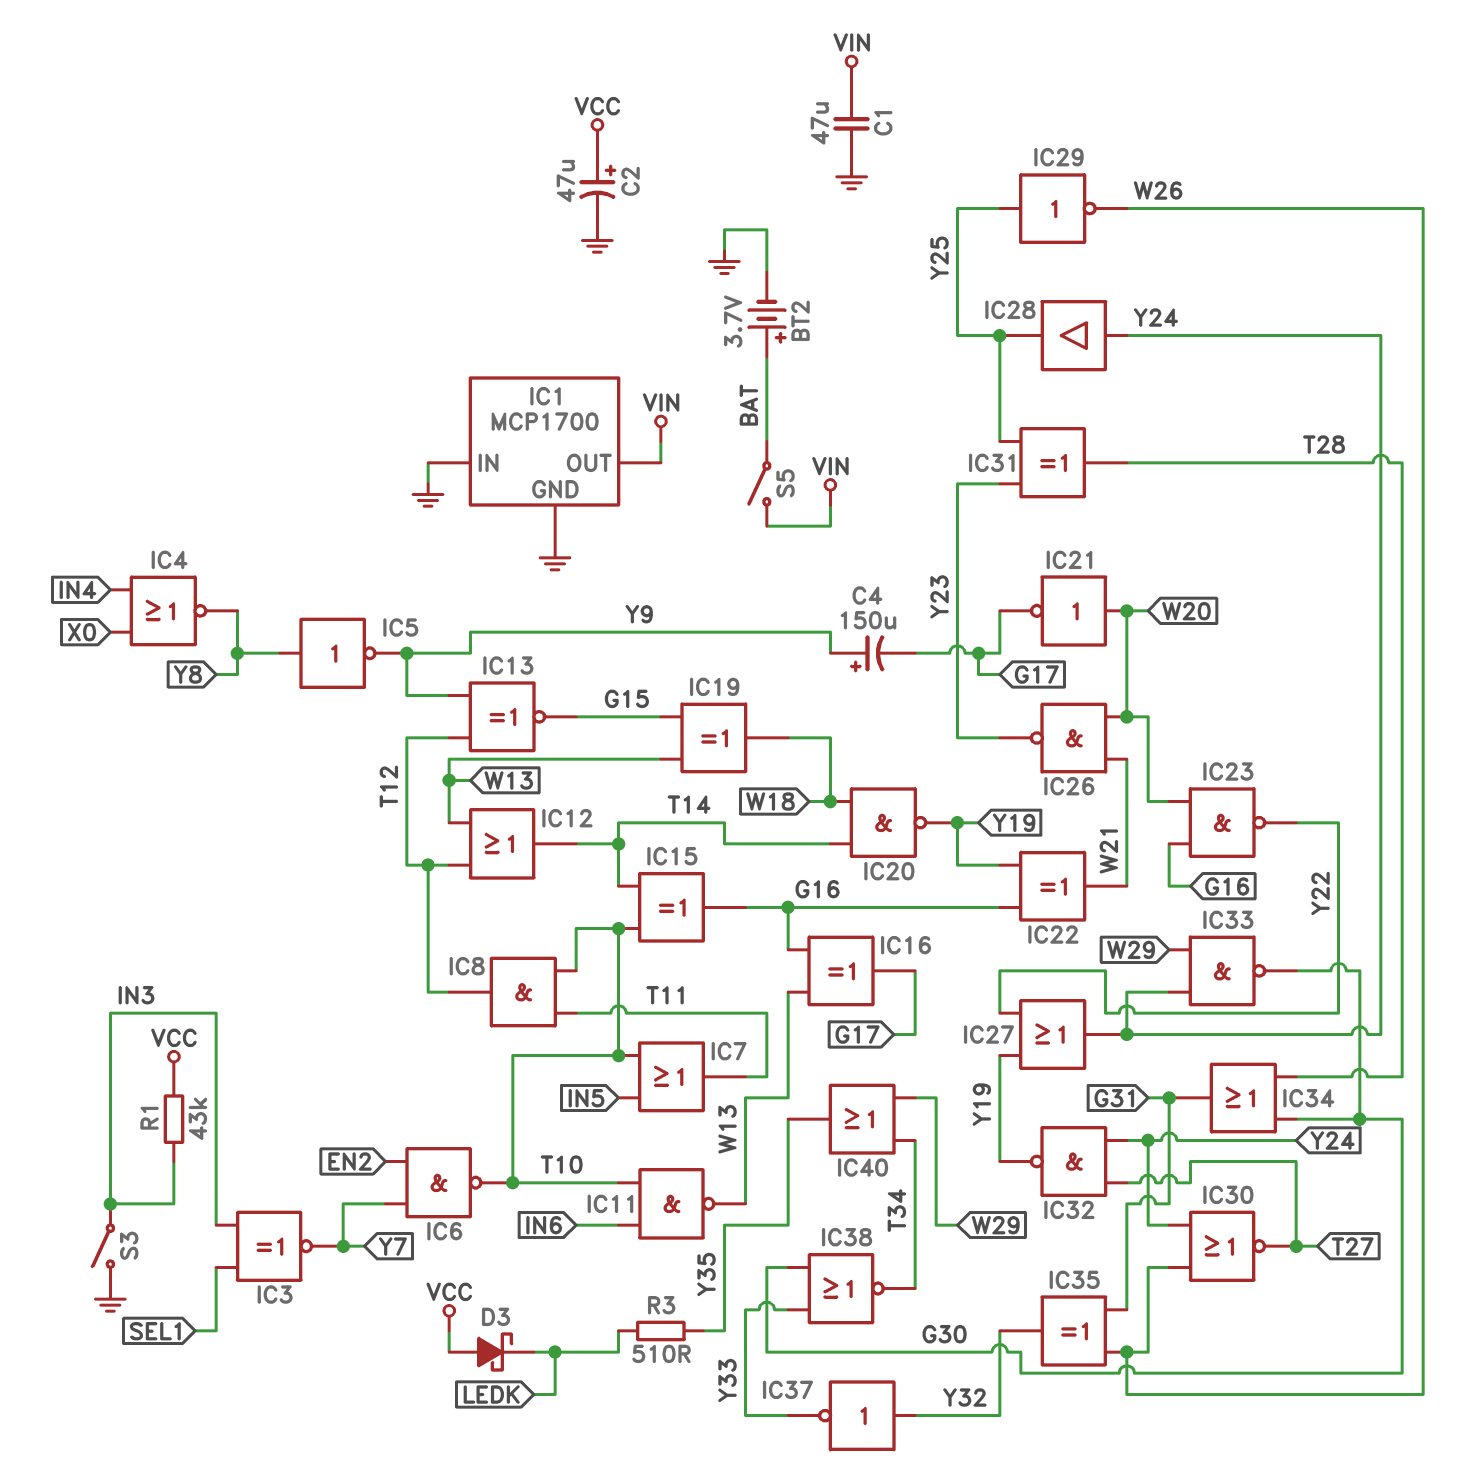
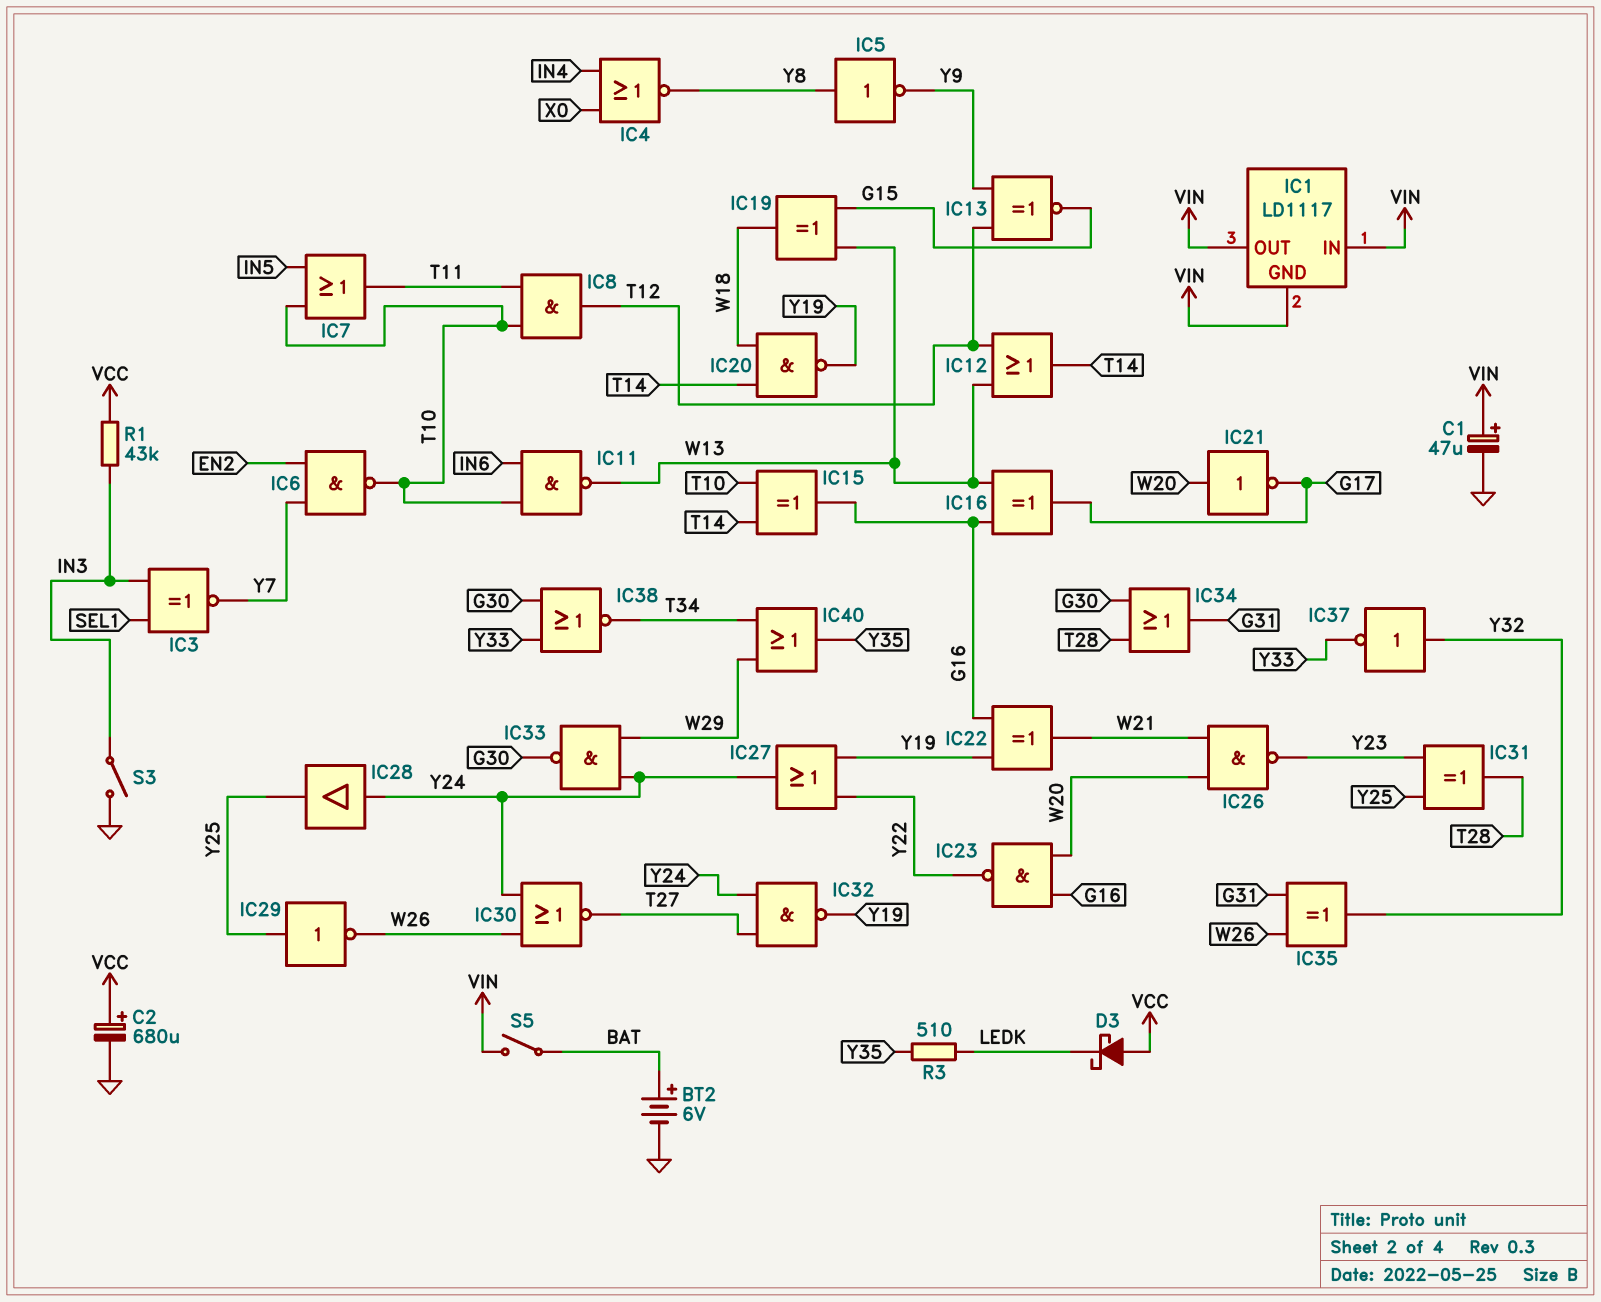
BT2: 3.7V (plus BAT, minus GND) -> 6V (plus BAT, minus GND)
C1: 47uF (GND, VIN) -> 47uF (plus VIN, minus GND)
C2: 47uF (plus VCC, minus GND) -> 680uF (plus VCC, minus GND)
C4: 150uF (plus Y9, minus G17) -> none
IC1: MCP1700 -> LD1117
IC1 pin GND: GND -> VIN
IC1 pin IN: GND -> VIN

